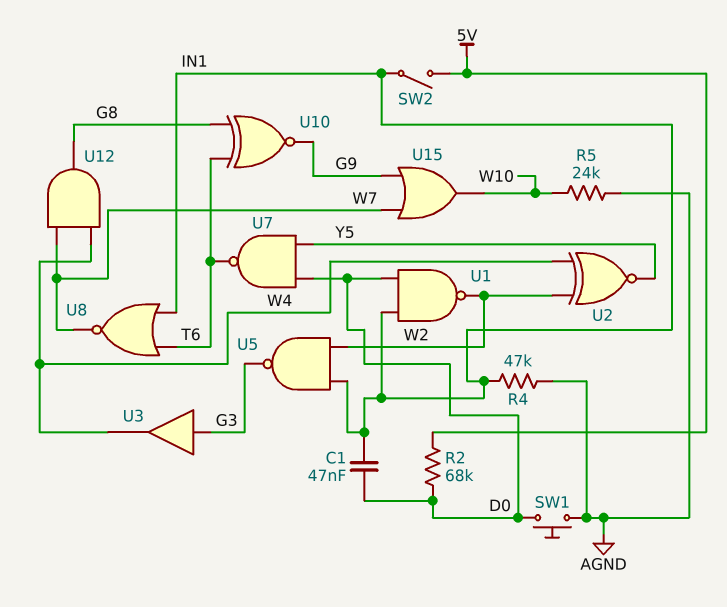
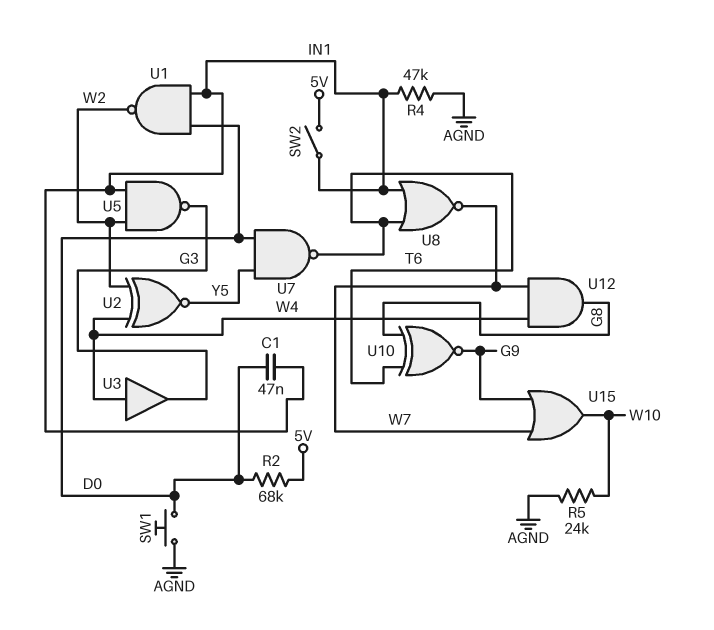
U3: buffer (in G3, out W4) -> buffer (in W4, out G3)

